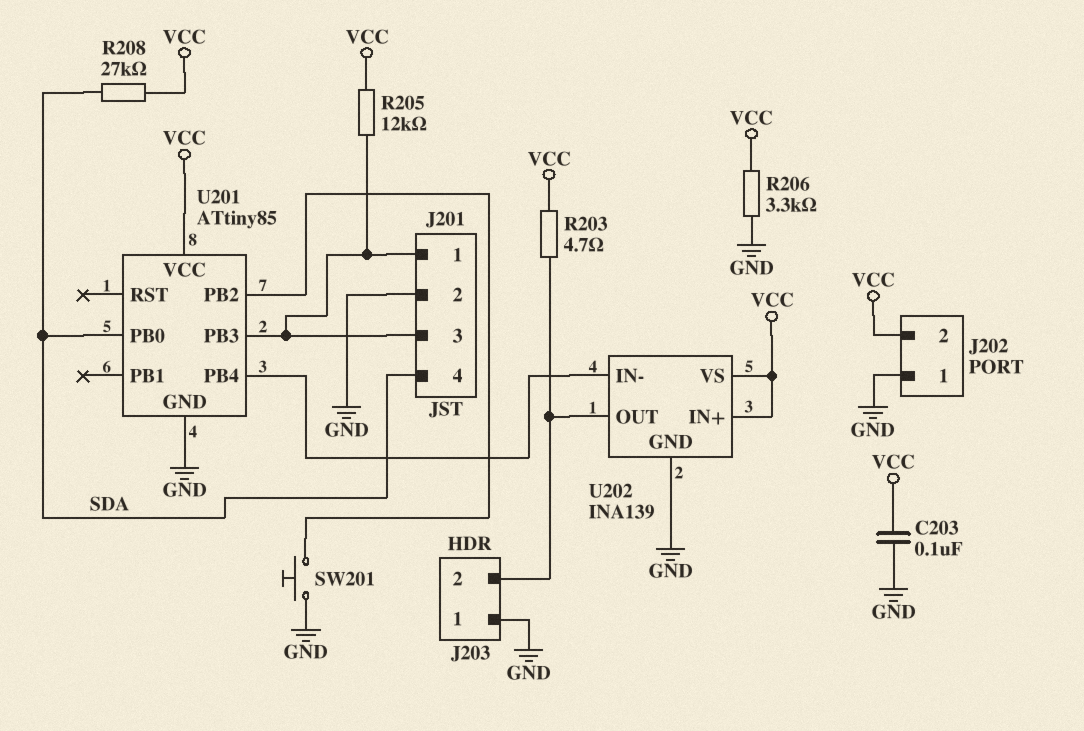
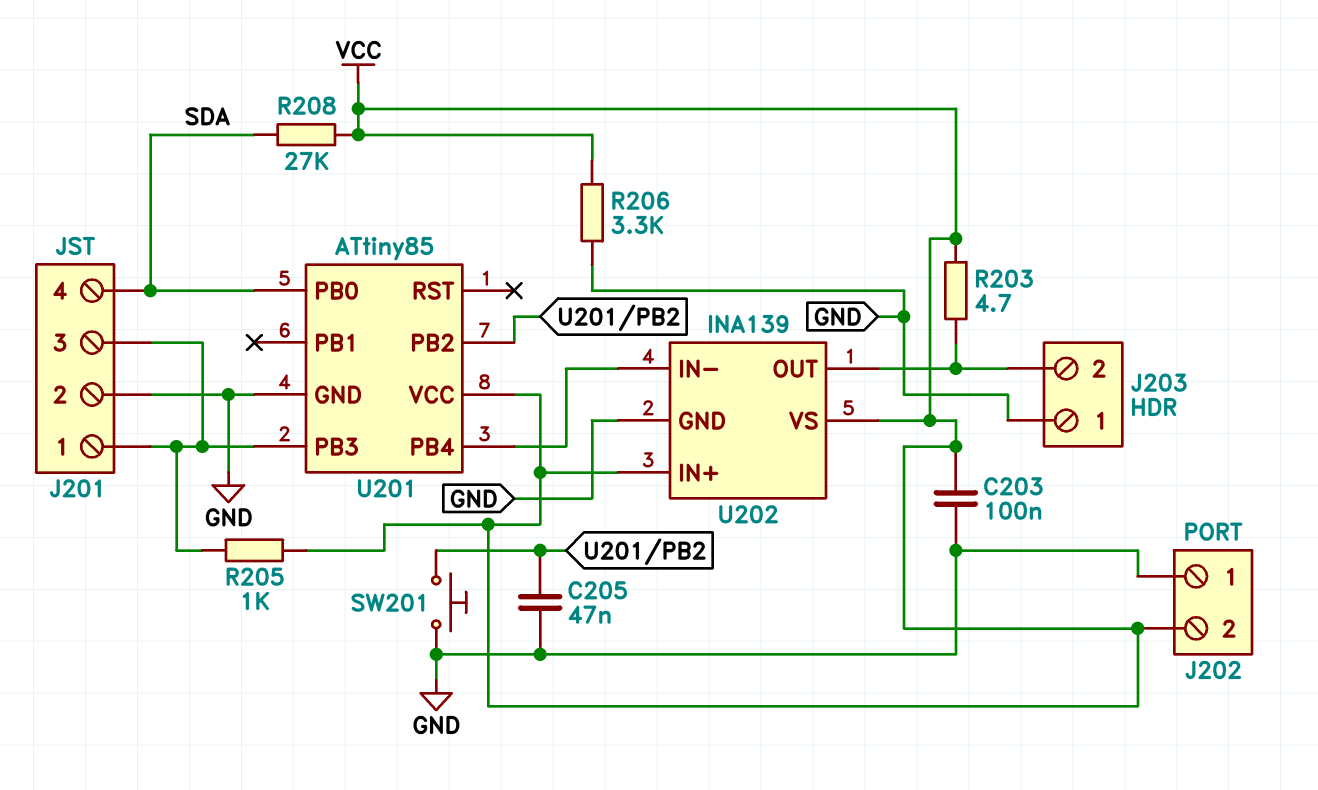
C205: none -> 47nF (GND, U201/PB2)
R205: 12k (J201/1, VCC) -> 1k (J201/1, VCC)

